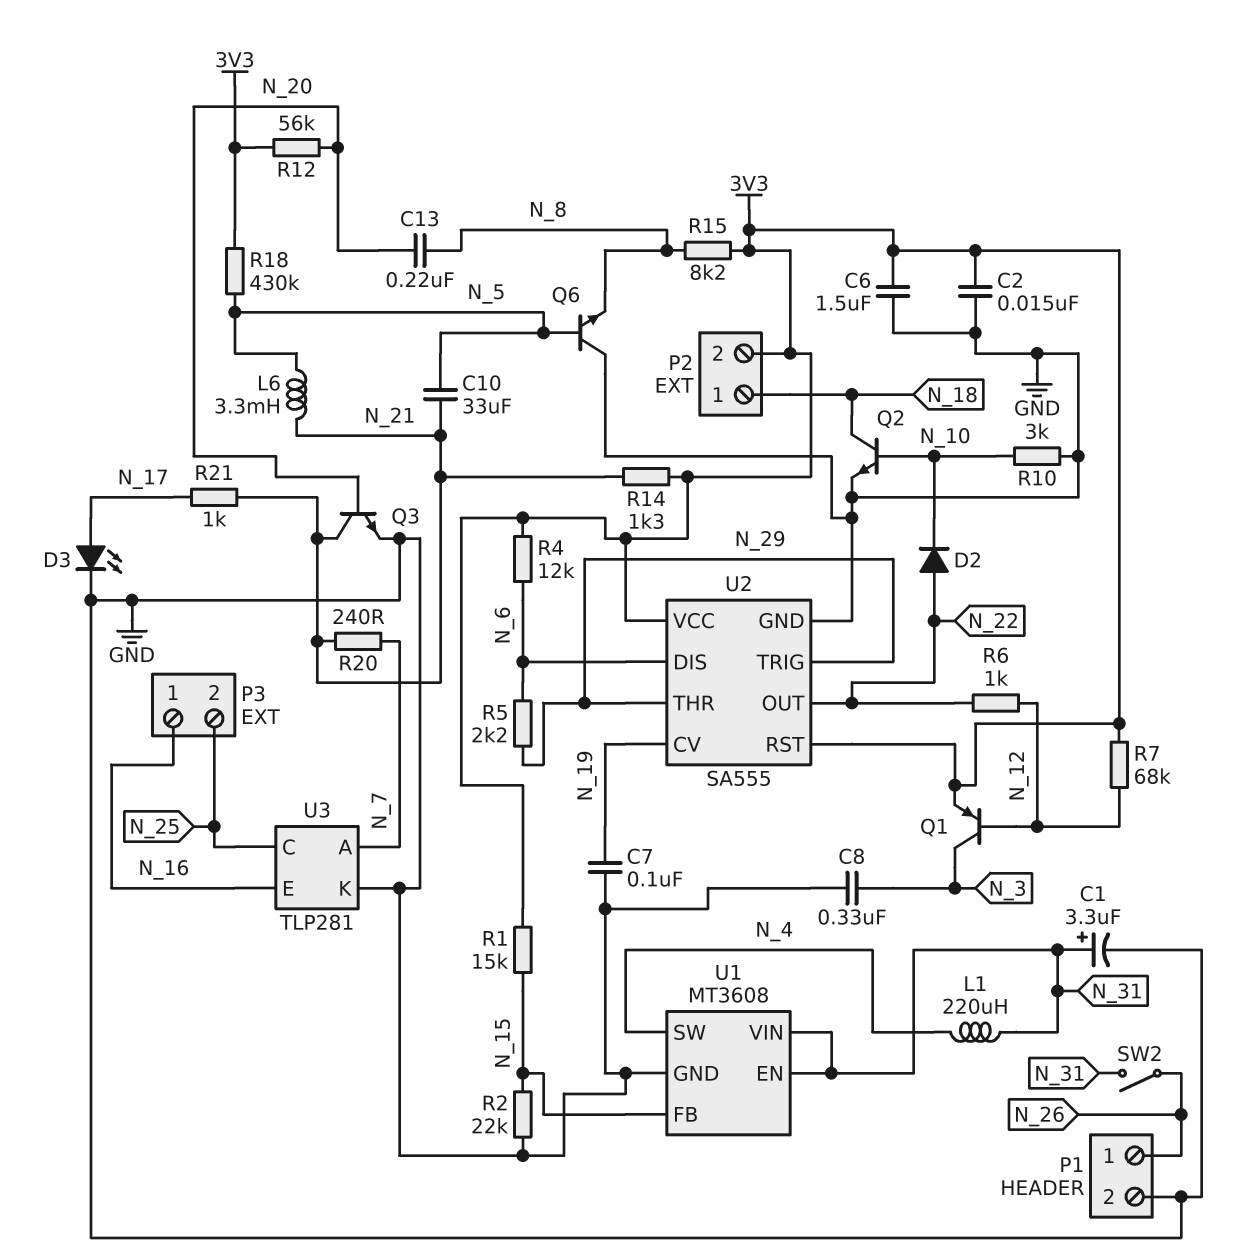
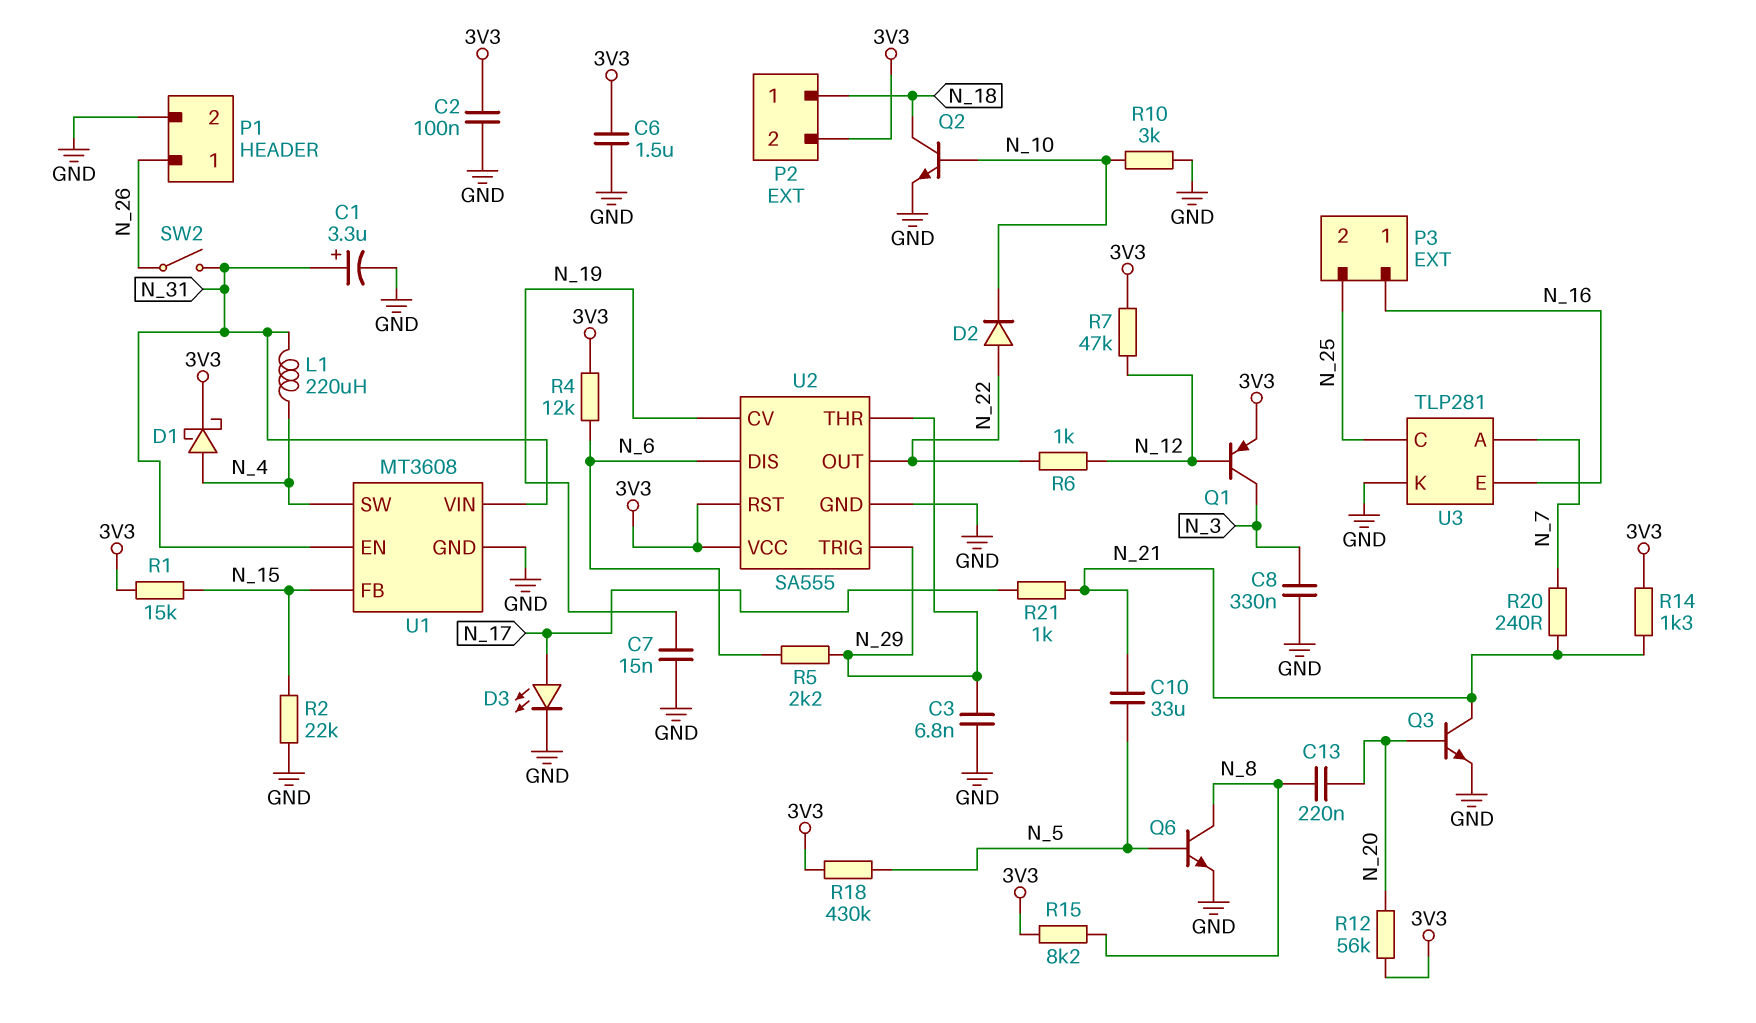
C2: 15nF (3V3, GND) -> 100nF (3V3, GND)
C3: none -> 6.8nF (GND, N_29)
C7: 100nF (GND, N_19) -> 15nF (GND, N_19)
D1: none -> schottky (A N_4, K 3V3)
L6: 3.3mH (N_5, N_21) -> none
Q6: NPN (B N_5, C GND, E N_8) -> NPN (B N_5, C N_8, E GND)
R7: 68k (3V3, N_12) -> 47k (3V3, N_12)

